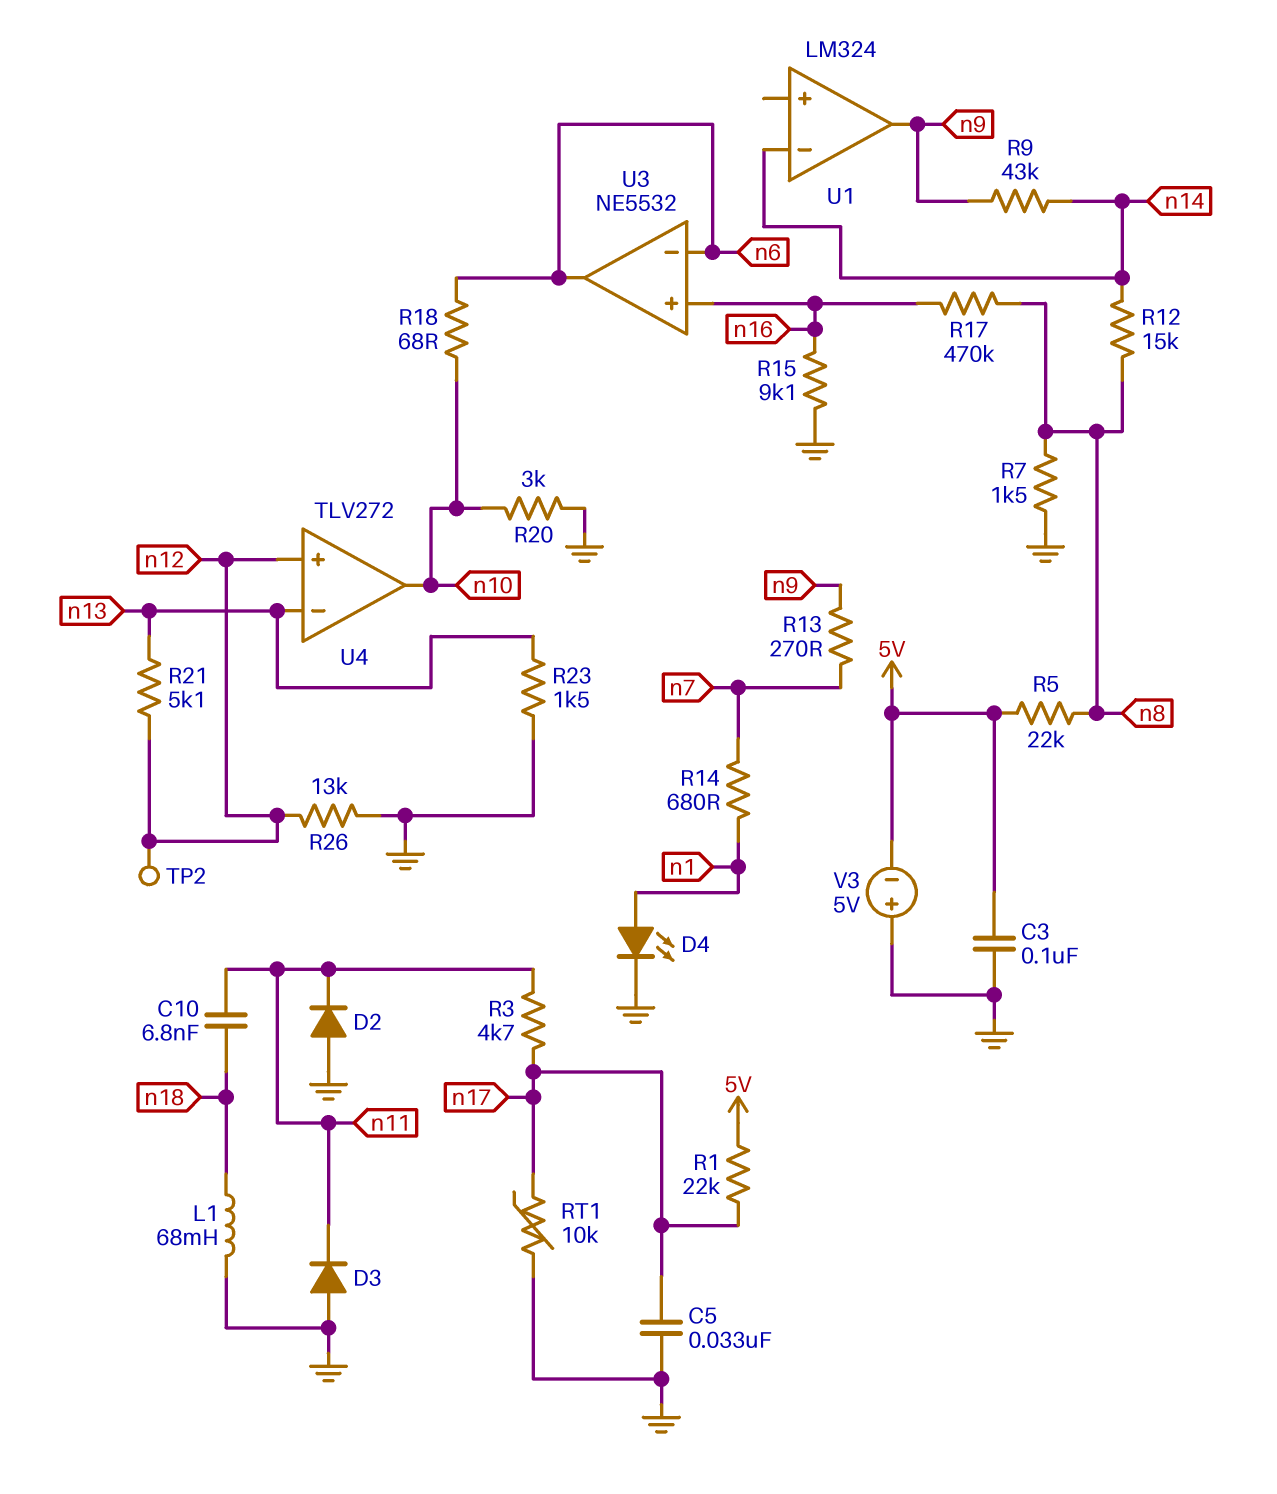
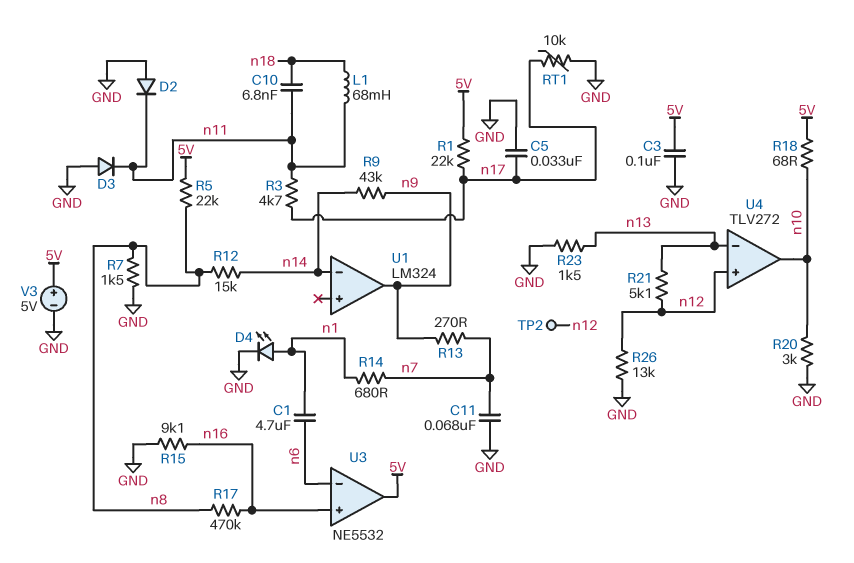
C1: none -> 4.7uF (n1, n6)
C11: none -> 68nF (GND, n7)
L1: 68mH (GND, n18) -> 68mH (n11, n18)
R18: 68 (n6, n10) -> 68 (5V, n10)
U3 pin out: n6 -> 5V
V3: 5V (plus GND, minus 5V) -> 5V (plus 5V, minus GND)

